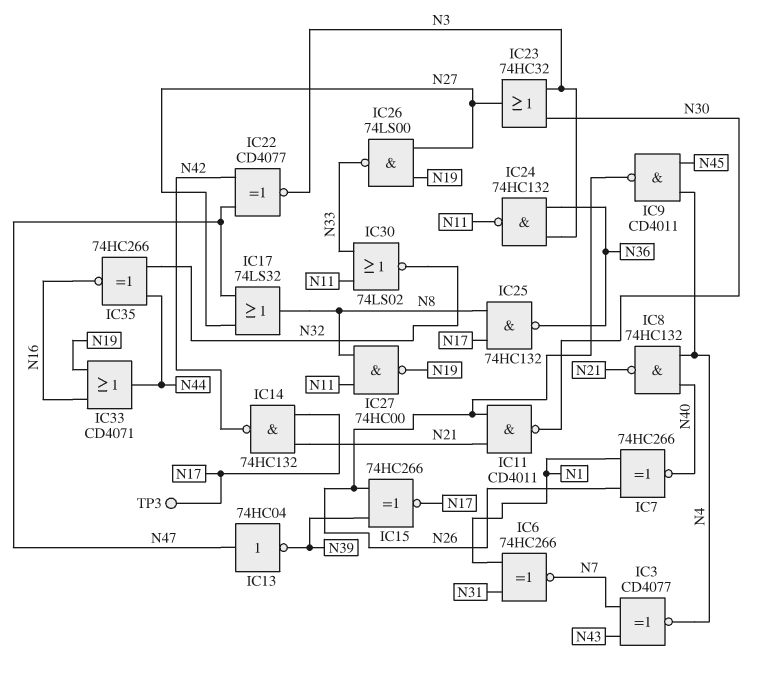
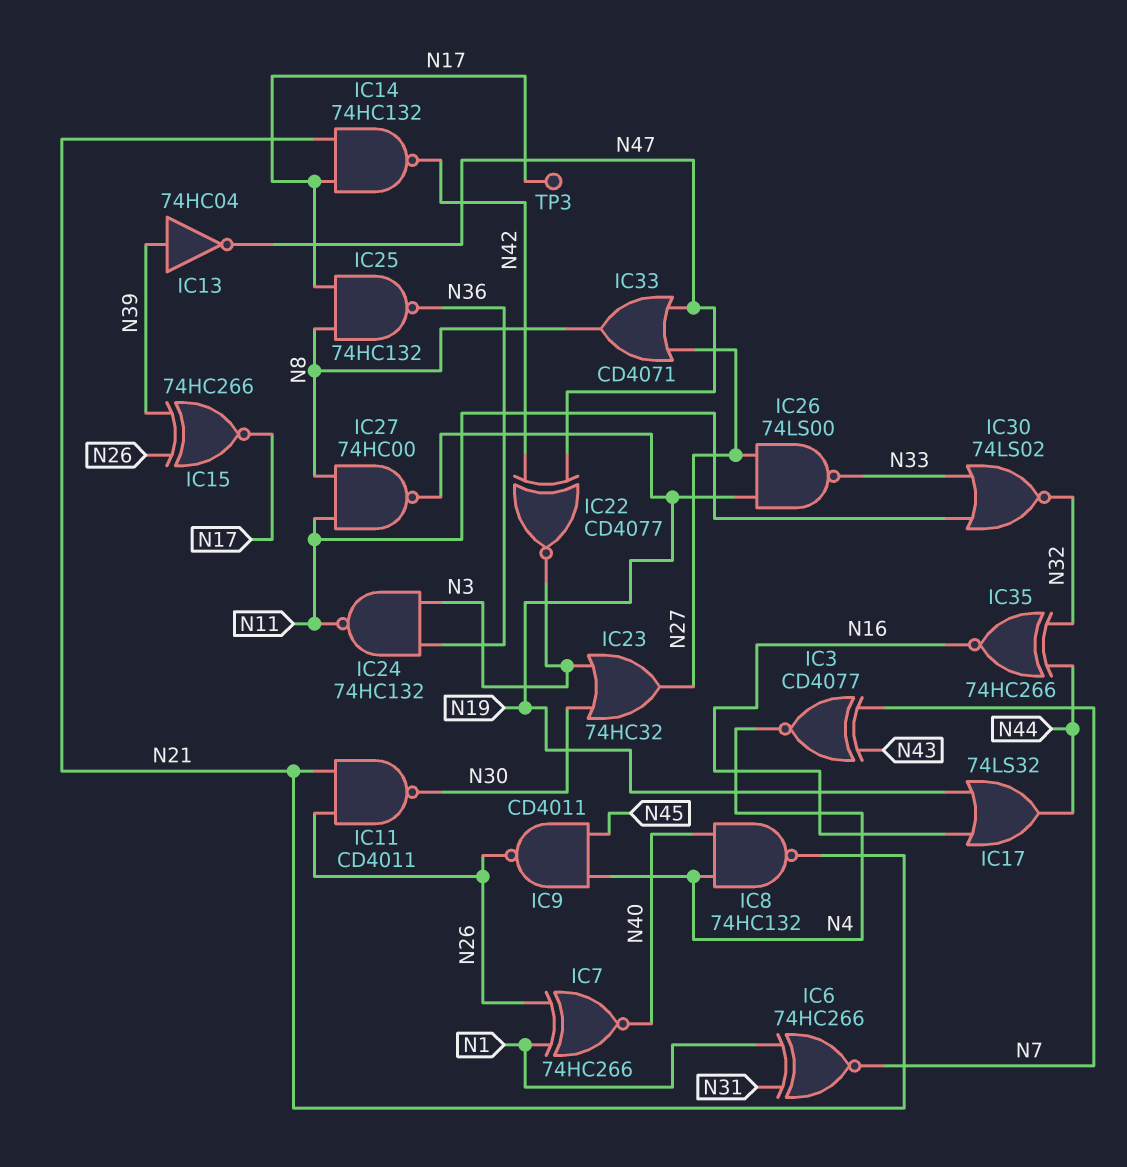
IC13: NOT 74HC04 (in N47, out N39) -> NOT 74HC04 (in N39, out N47)
IC17: OR 74LS32 (in N27, in N47, out N8) -> OR 74LS32 (in N16, in N19, out N44)
IC33: OR CD4071 (in N16, in N19, out N44) -> OR CD4071 (in N27, in N47, out N8)

